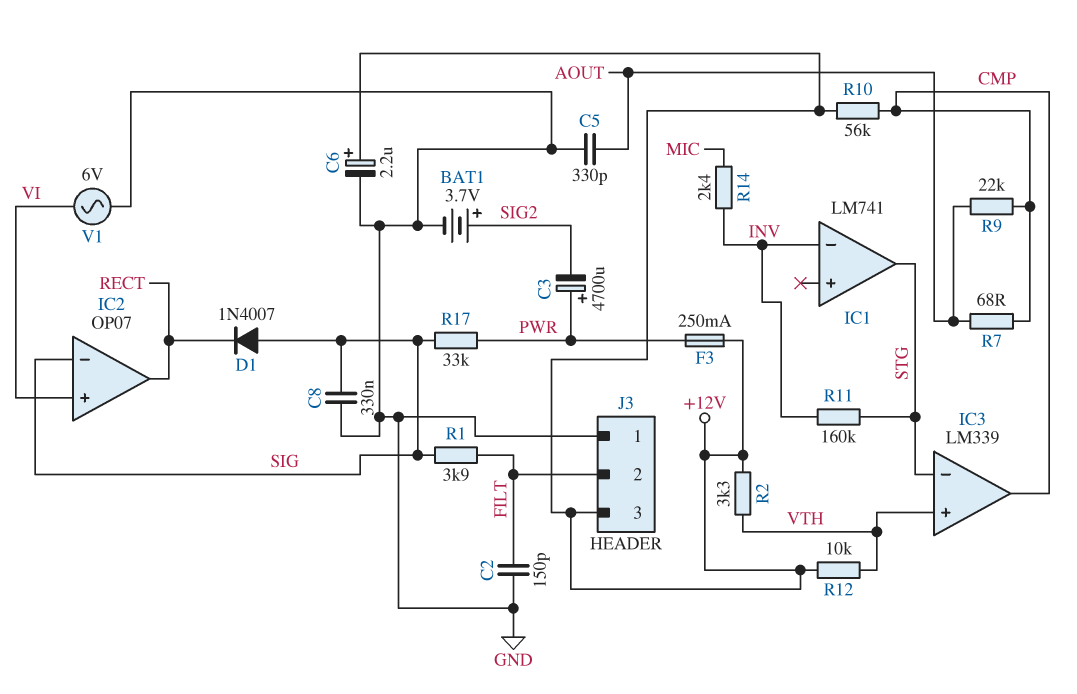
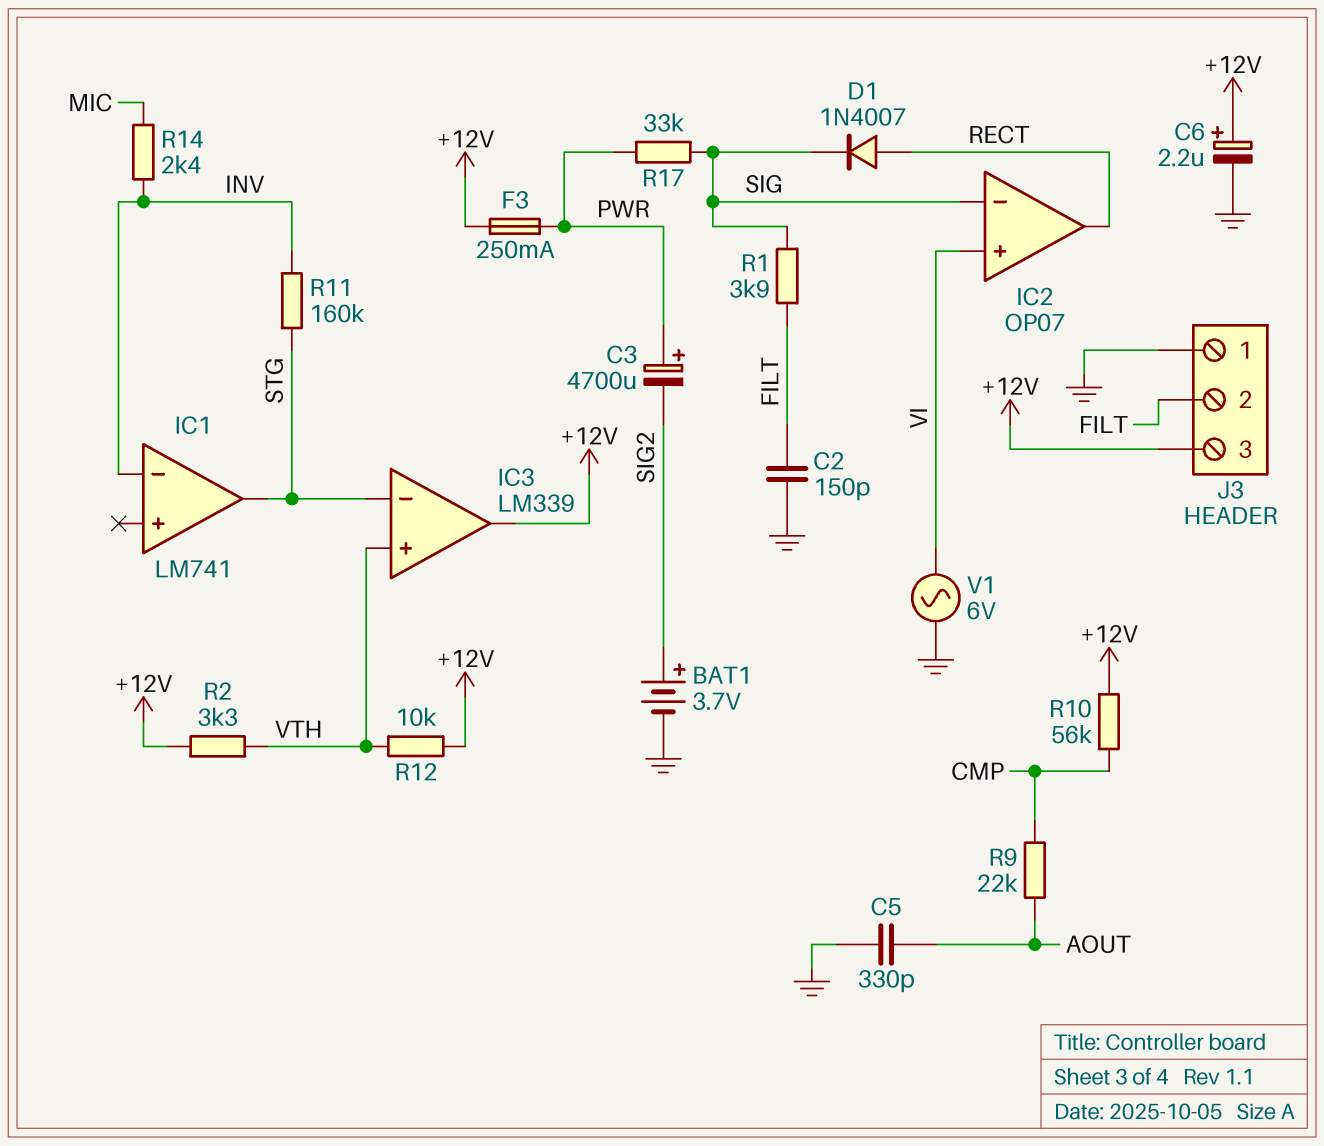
C8: 330nF (GND, SIG) -> none
D1: diode 1N4007 (A SIG, K RECT) -> diode 1N4007 (A RECT, K SIG)
IC3 pin out: CMP -> +12V
R7: 68 (AOUT, CMP) -> none

